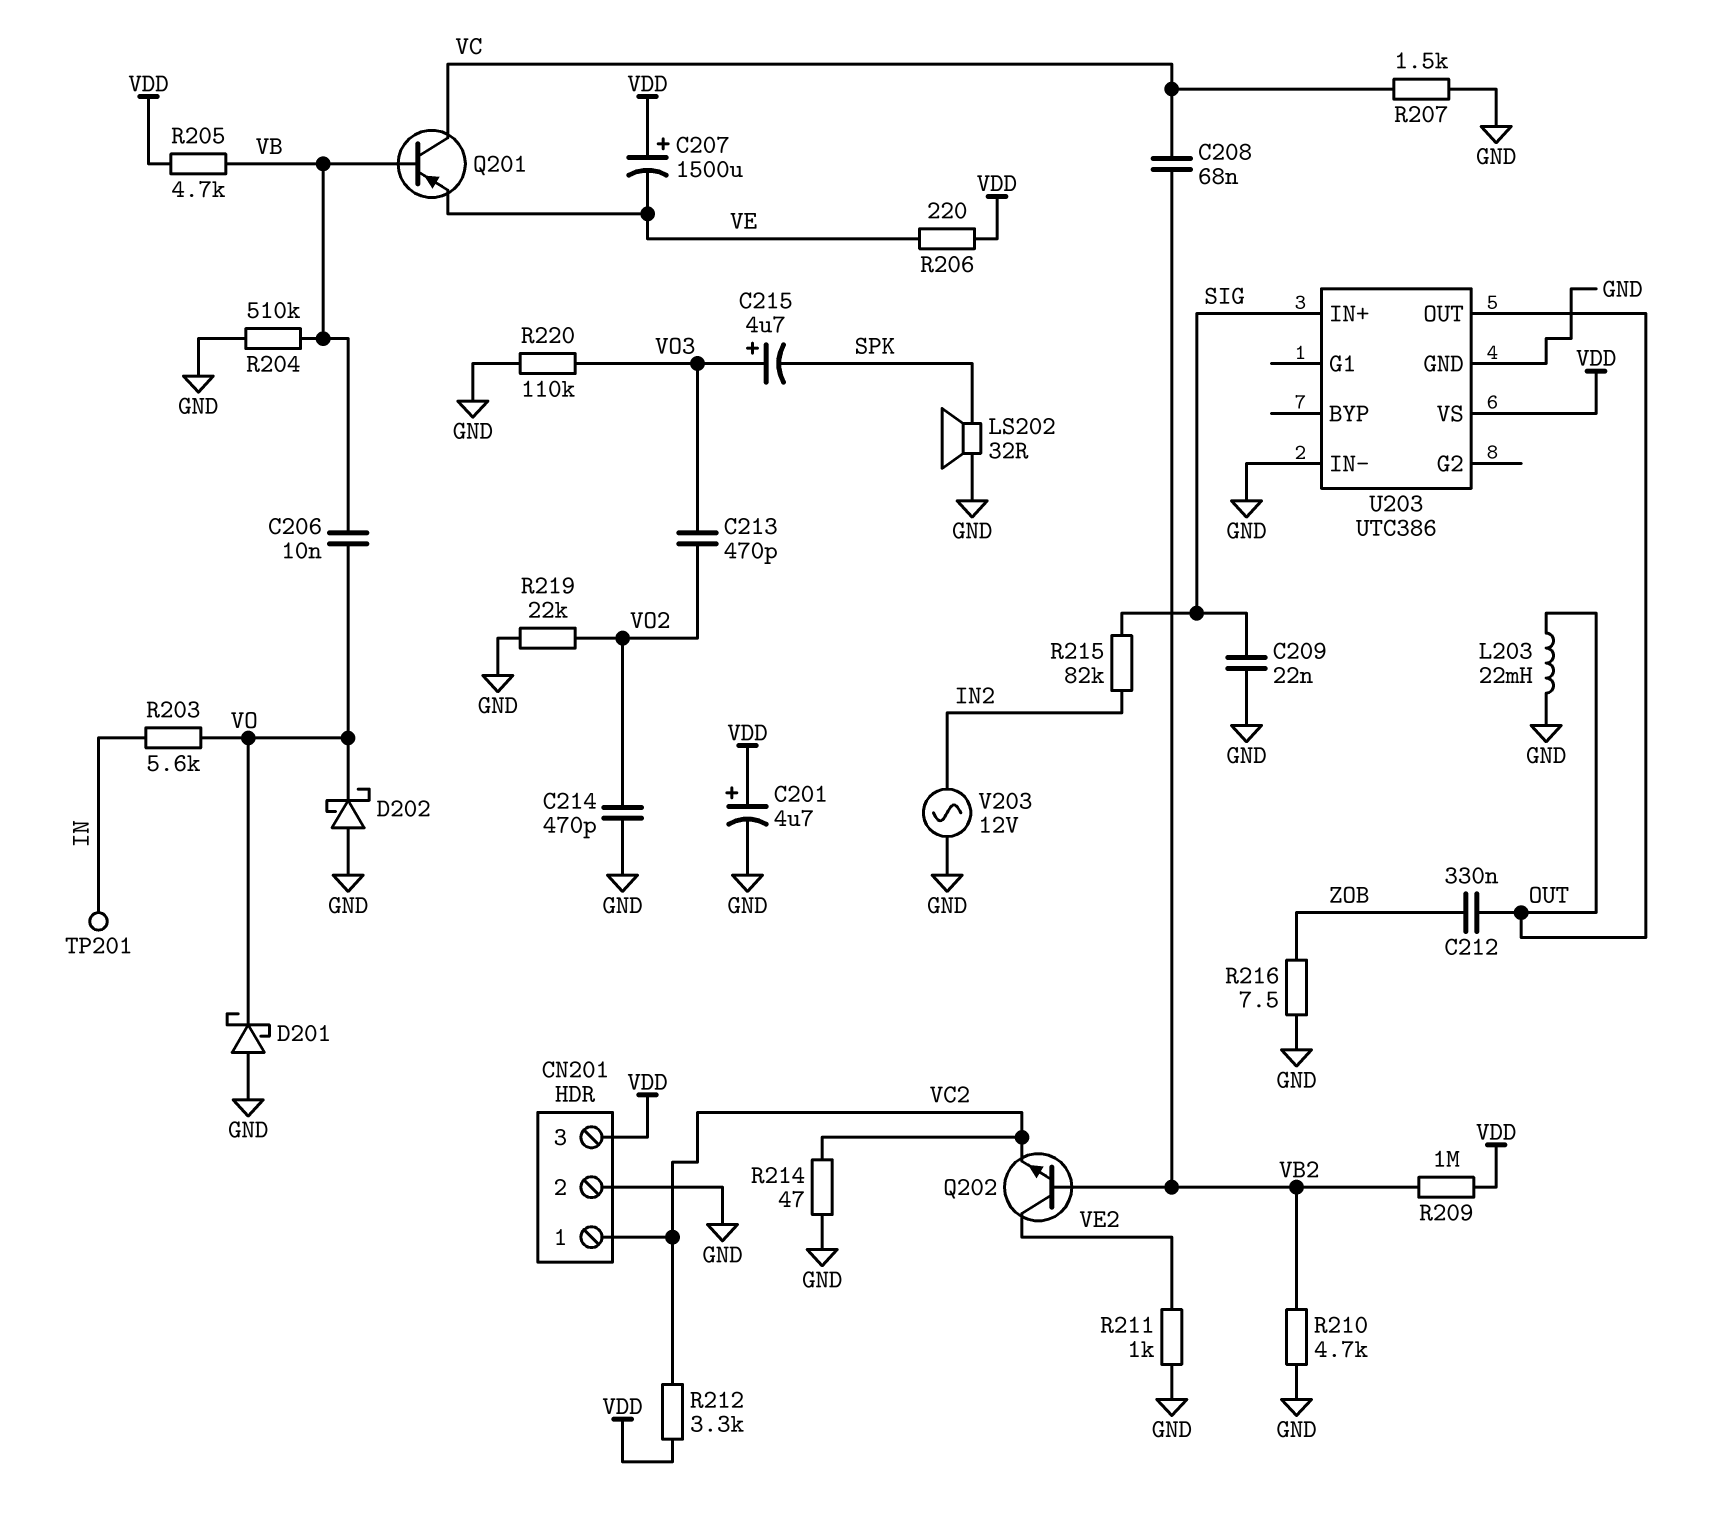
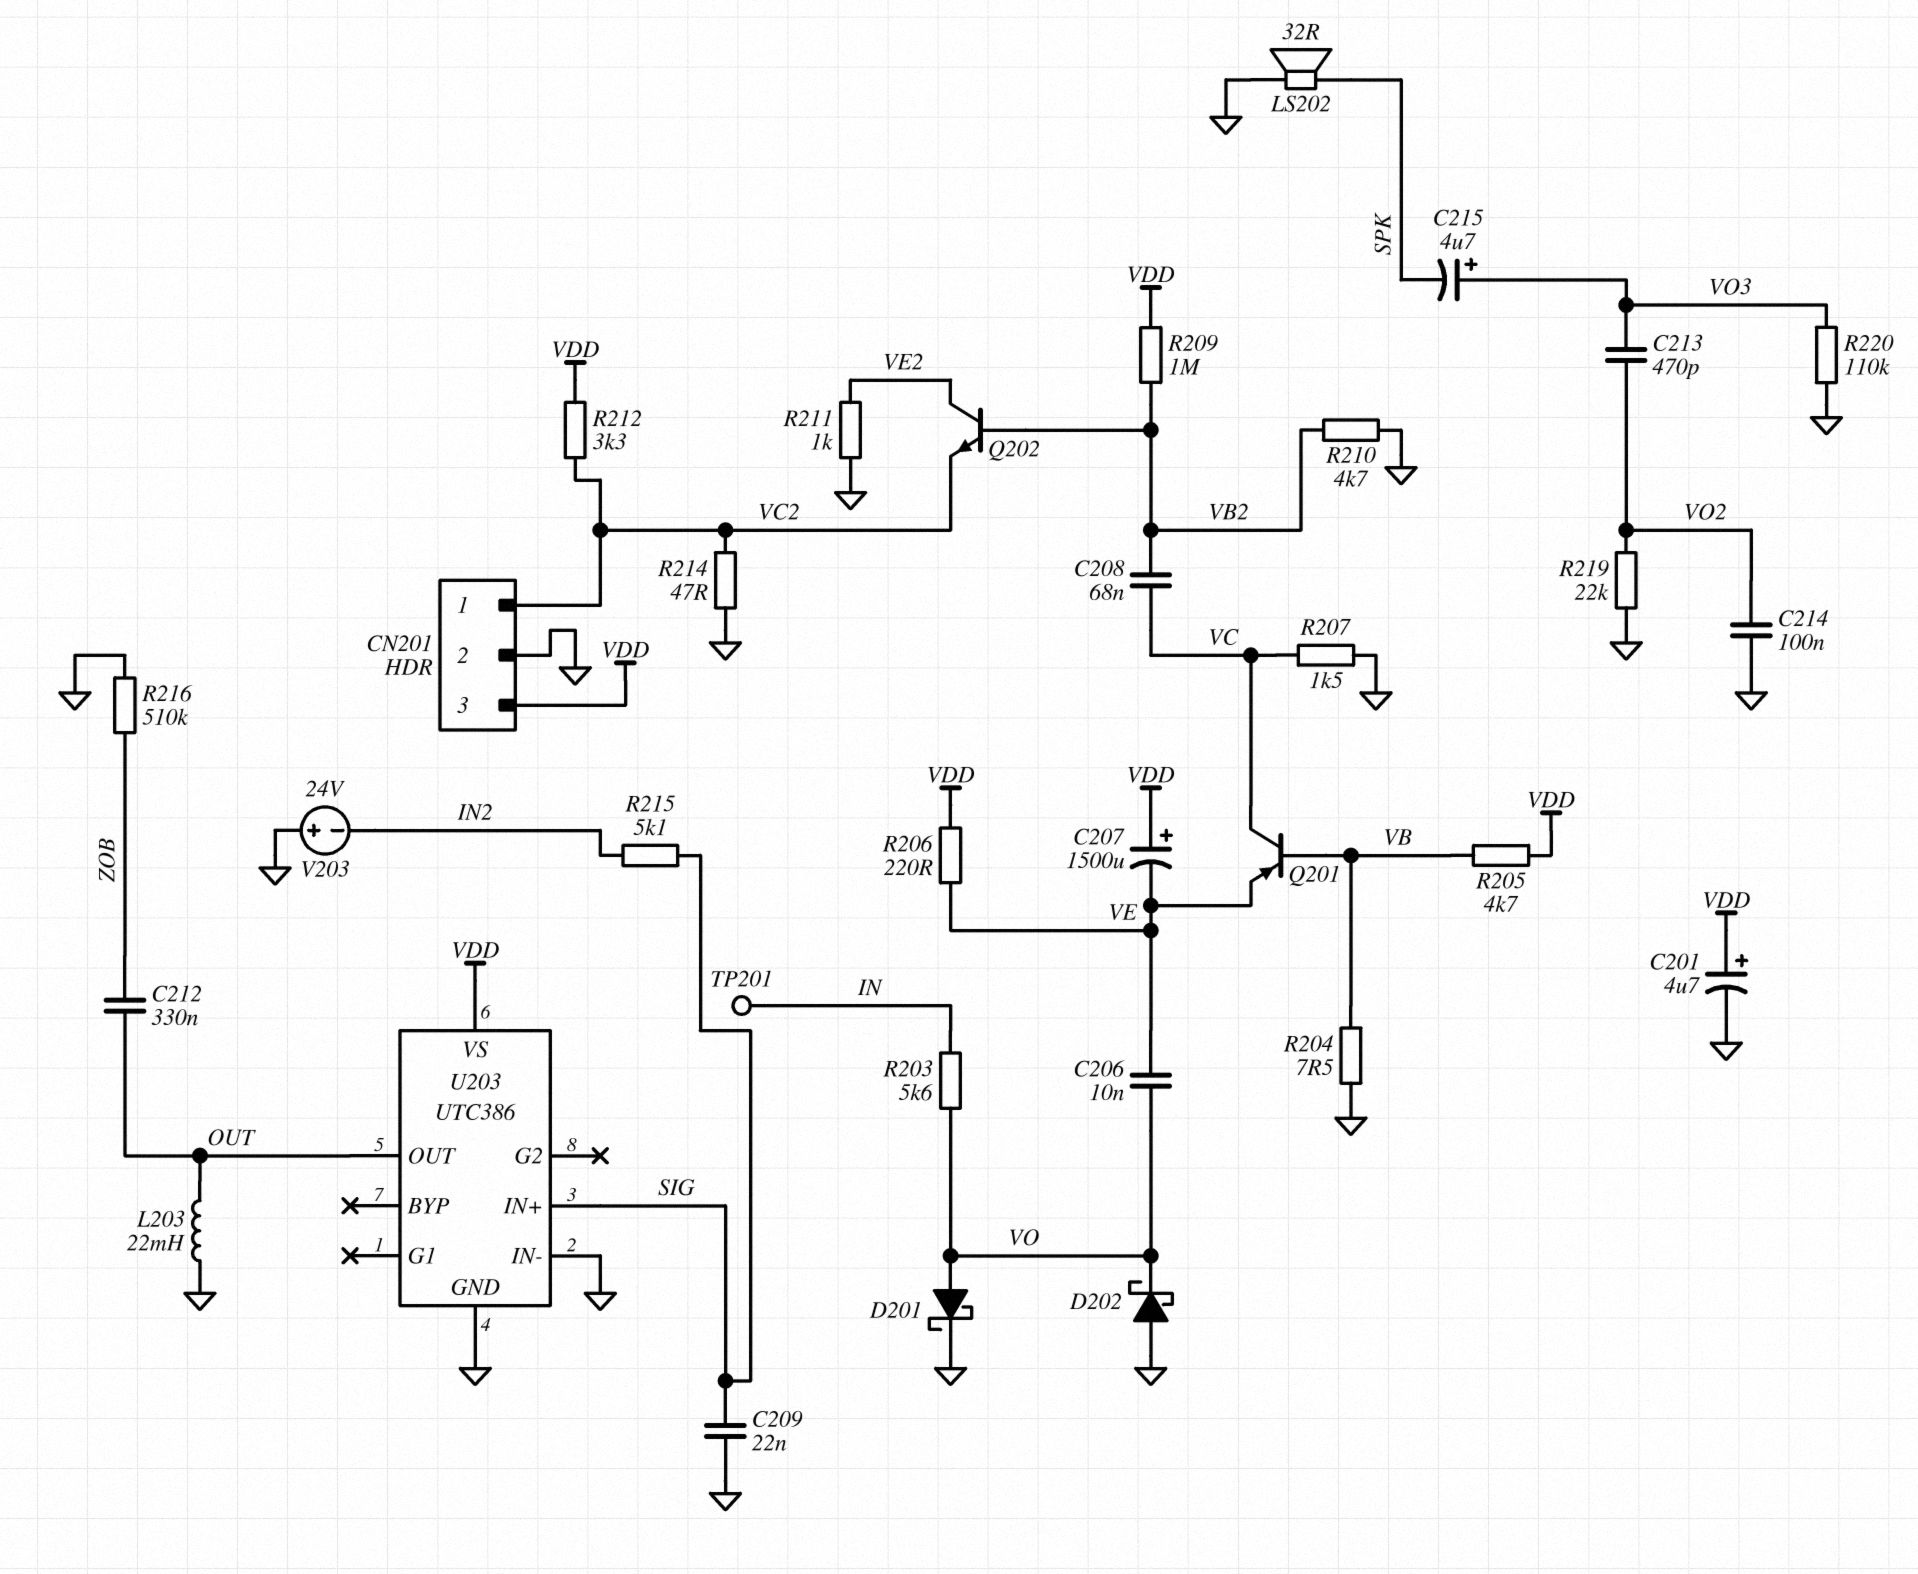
C206: 10nF (VB, VO) -> 10nF (VE, VO)
C214: 470pF (GND, VO2) -> 100nF (GND, VO2)
D201: schottky (A GND, K VO) -> schottky (A VO, K GND)
R204: 510k (GND, VB) -> 7.5 (GND, VB)
R215: 82k (IN2, SIG) -> 5.1k (IN2, SIG)
R216: 7.5 (GND, ZOB) -> 510k (GND, ZOB)
V203: AC 12V (GND, IN2) -> 24V (plus GND, minus IN2)

